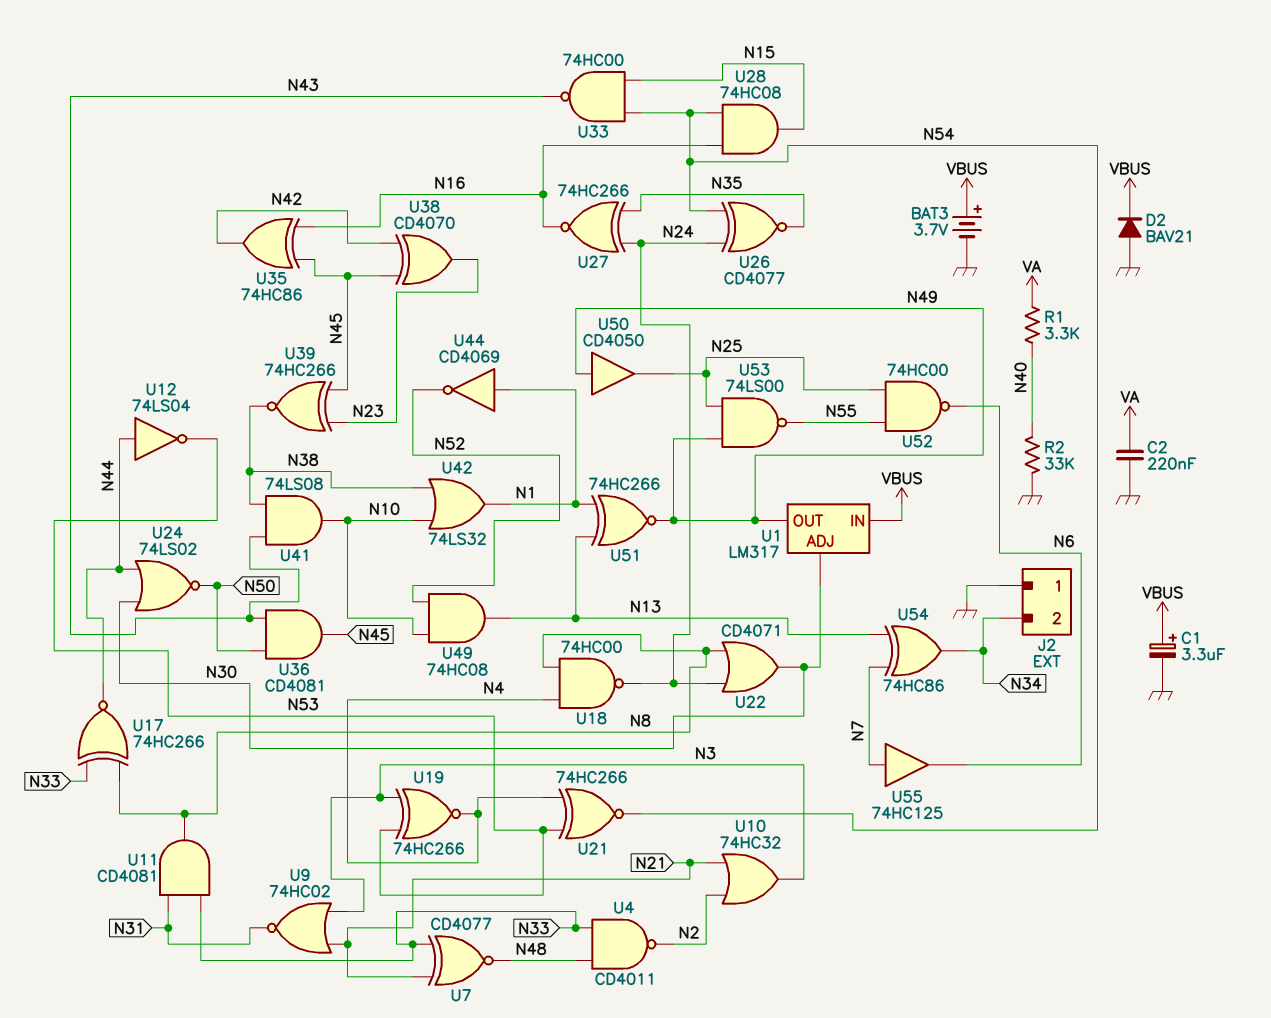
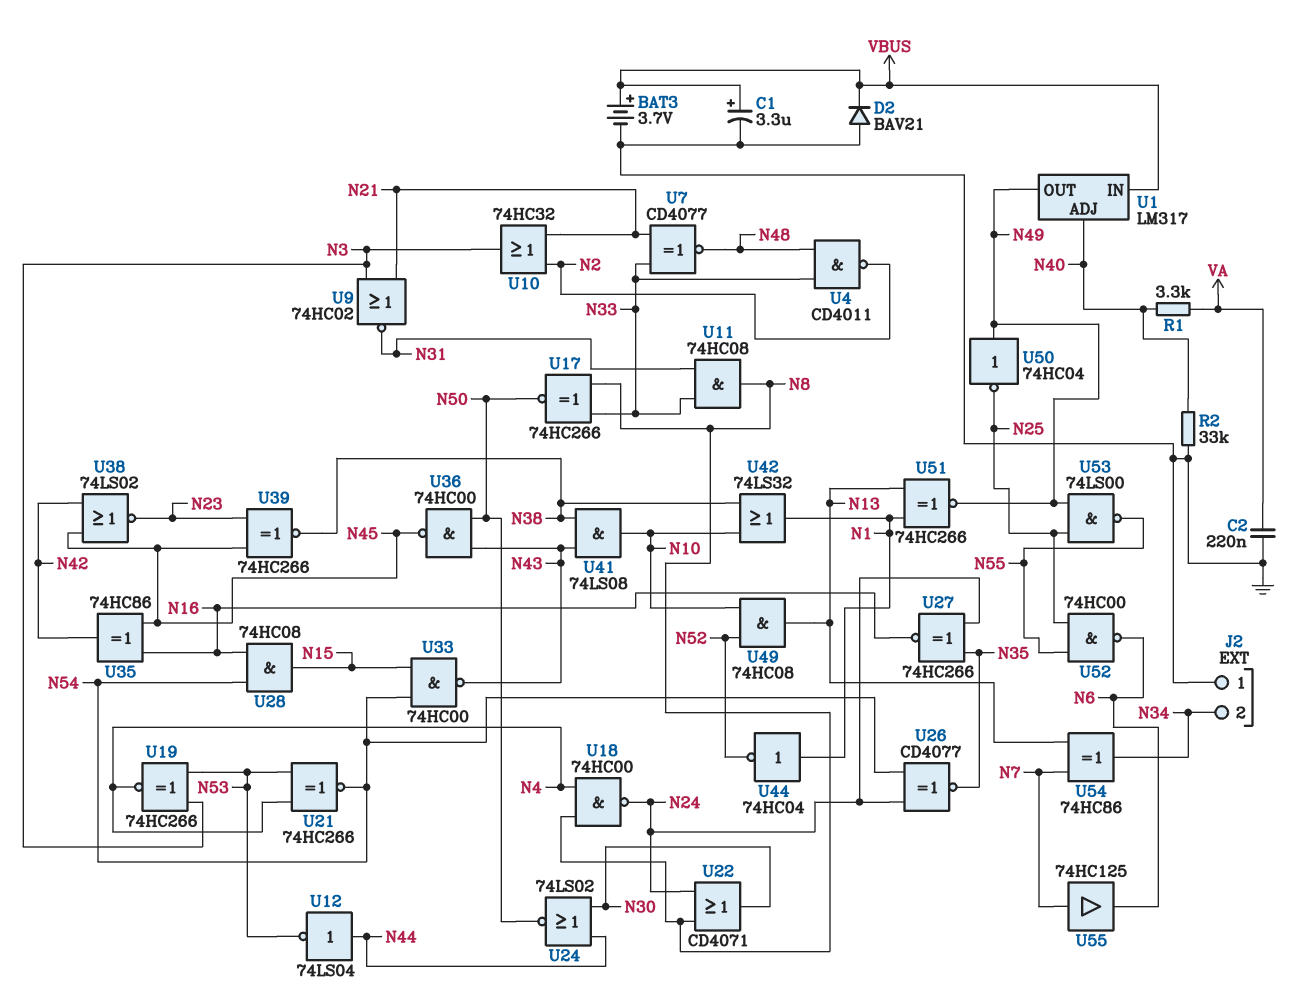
U1 pin ADJ: N30 -> N40
U11: AND CD4081 (in N31, in N33, out N8) -> AND 74HC08 (in N31, in N33, out N8)
U17: XNOR 74HC266 (in N8, in N33, out N44) -> XNOR 74HC266 (in N8, in N33, out N50)
U36: AND CD4081 (in N43, in N50, out N45) -> NAND 74HC00 (in N43, in N50, out N45)
U38: XOR CD4070 (in N42, in N45, out N23) -> NOR 74LS02 (in N42, in N45, out N23)
U44: NOT CD4069 (in N1, out N52) -> NOT 74HC04 (in N1, out N52)
U50: buffer CD4050 (in N49, out N25) -> NOT 74HC04 (in N49, out N25)

